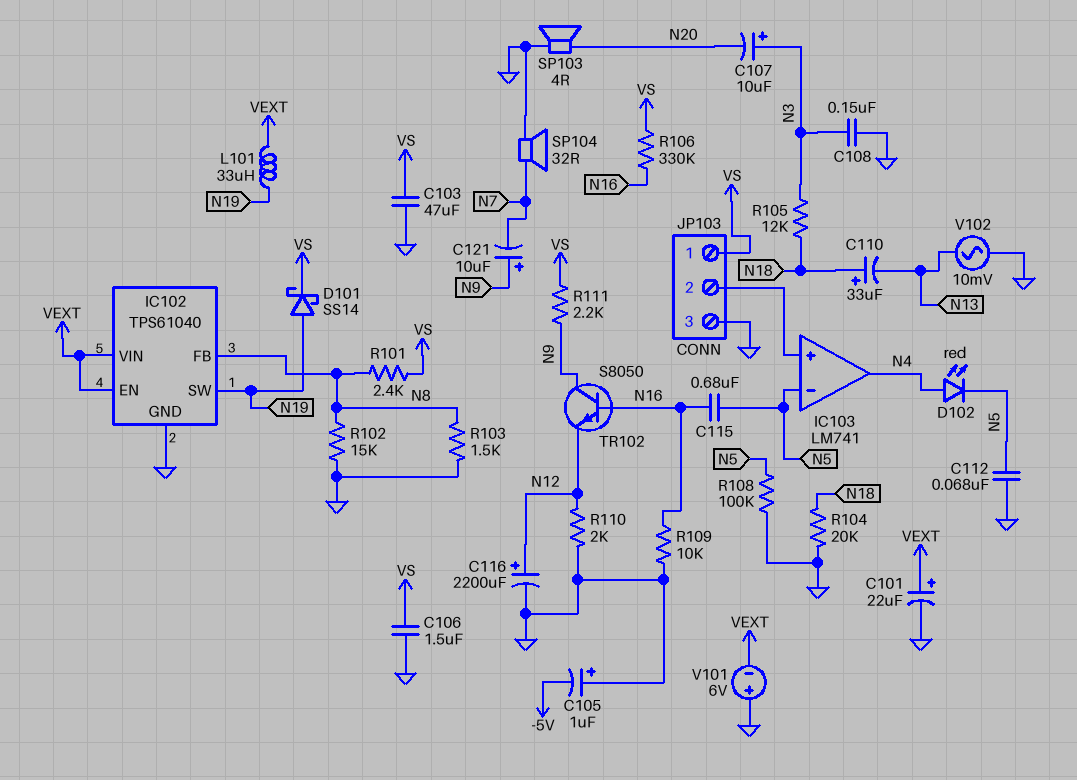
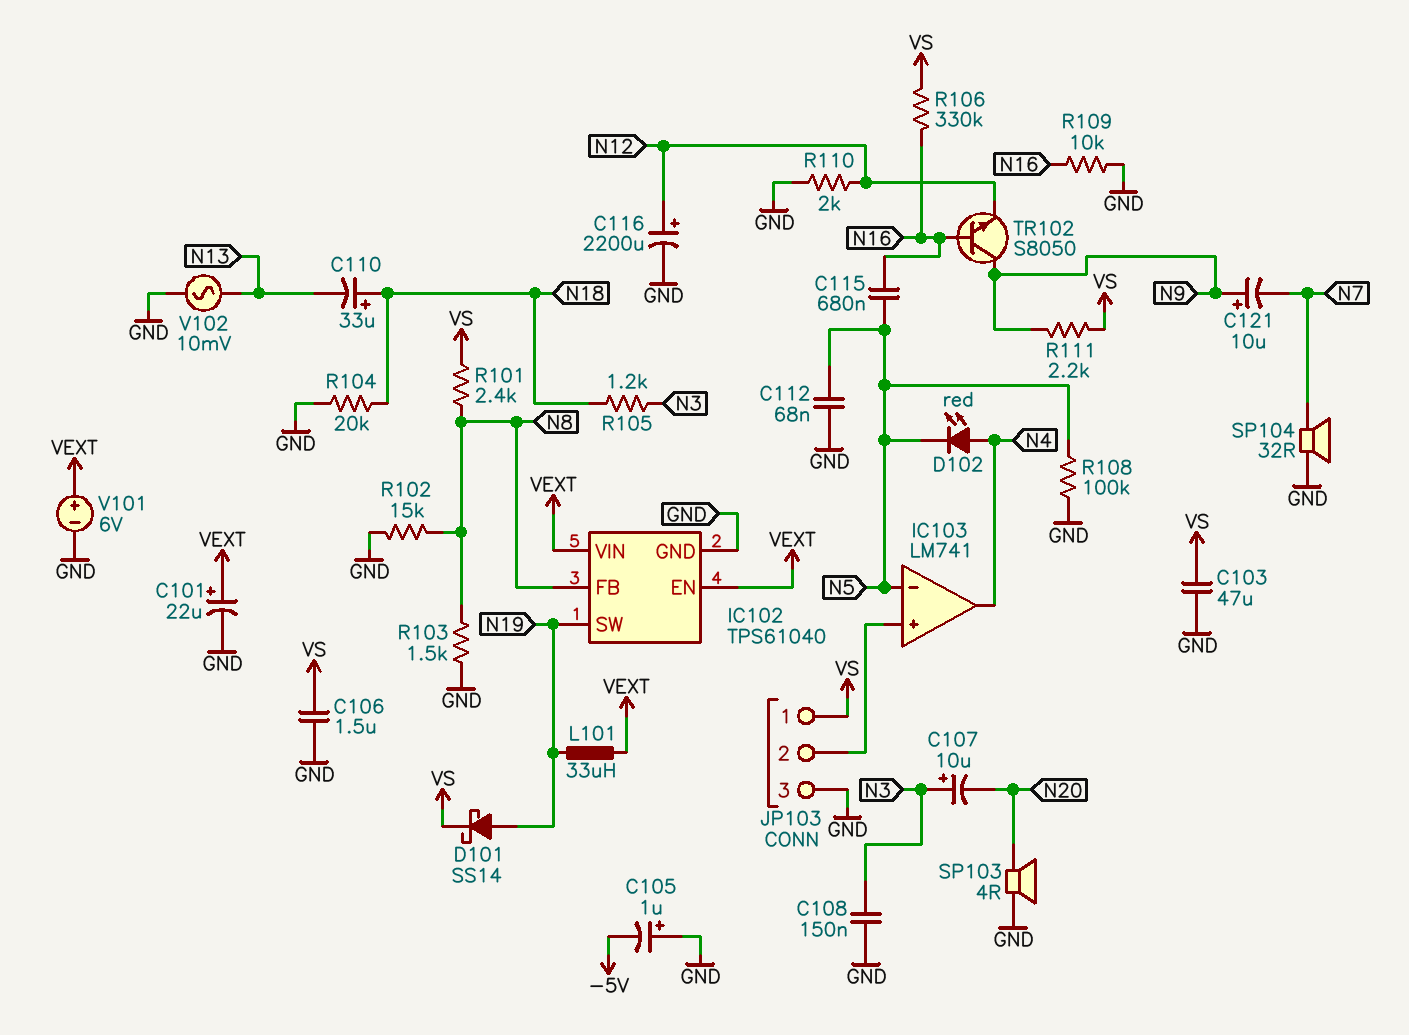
R105: 12k (N3, N18) -> 1.2k (N3, N18)
V101: 6V (plus GND, minus VEXT) -> 6V (plus VEXT, minus GND)

